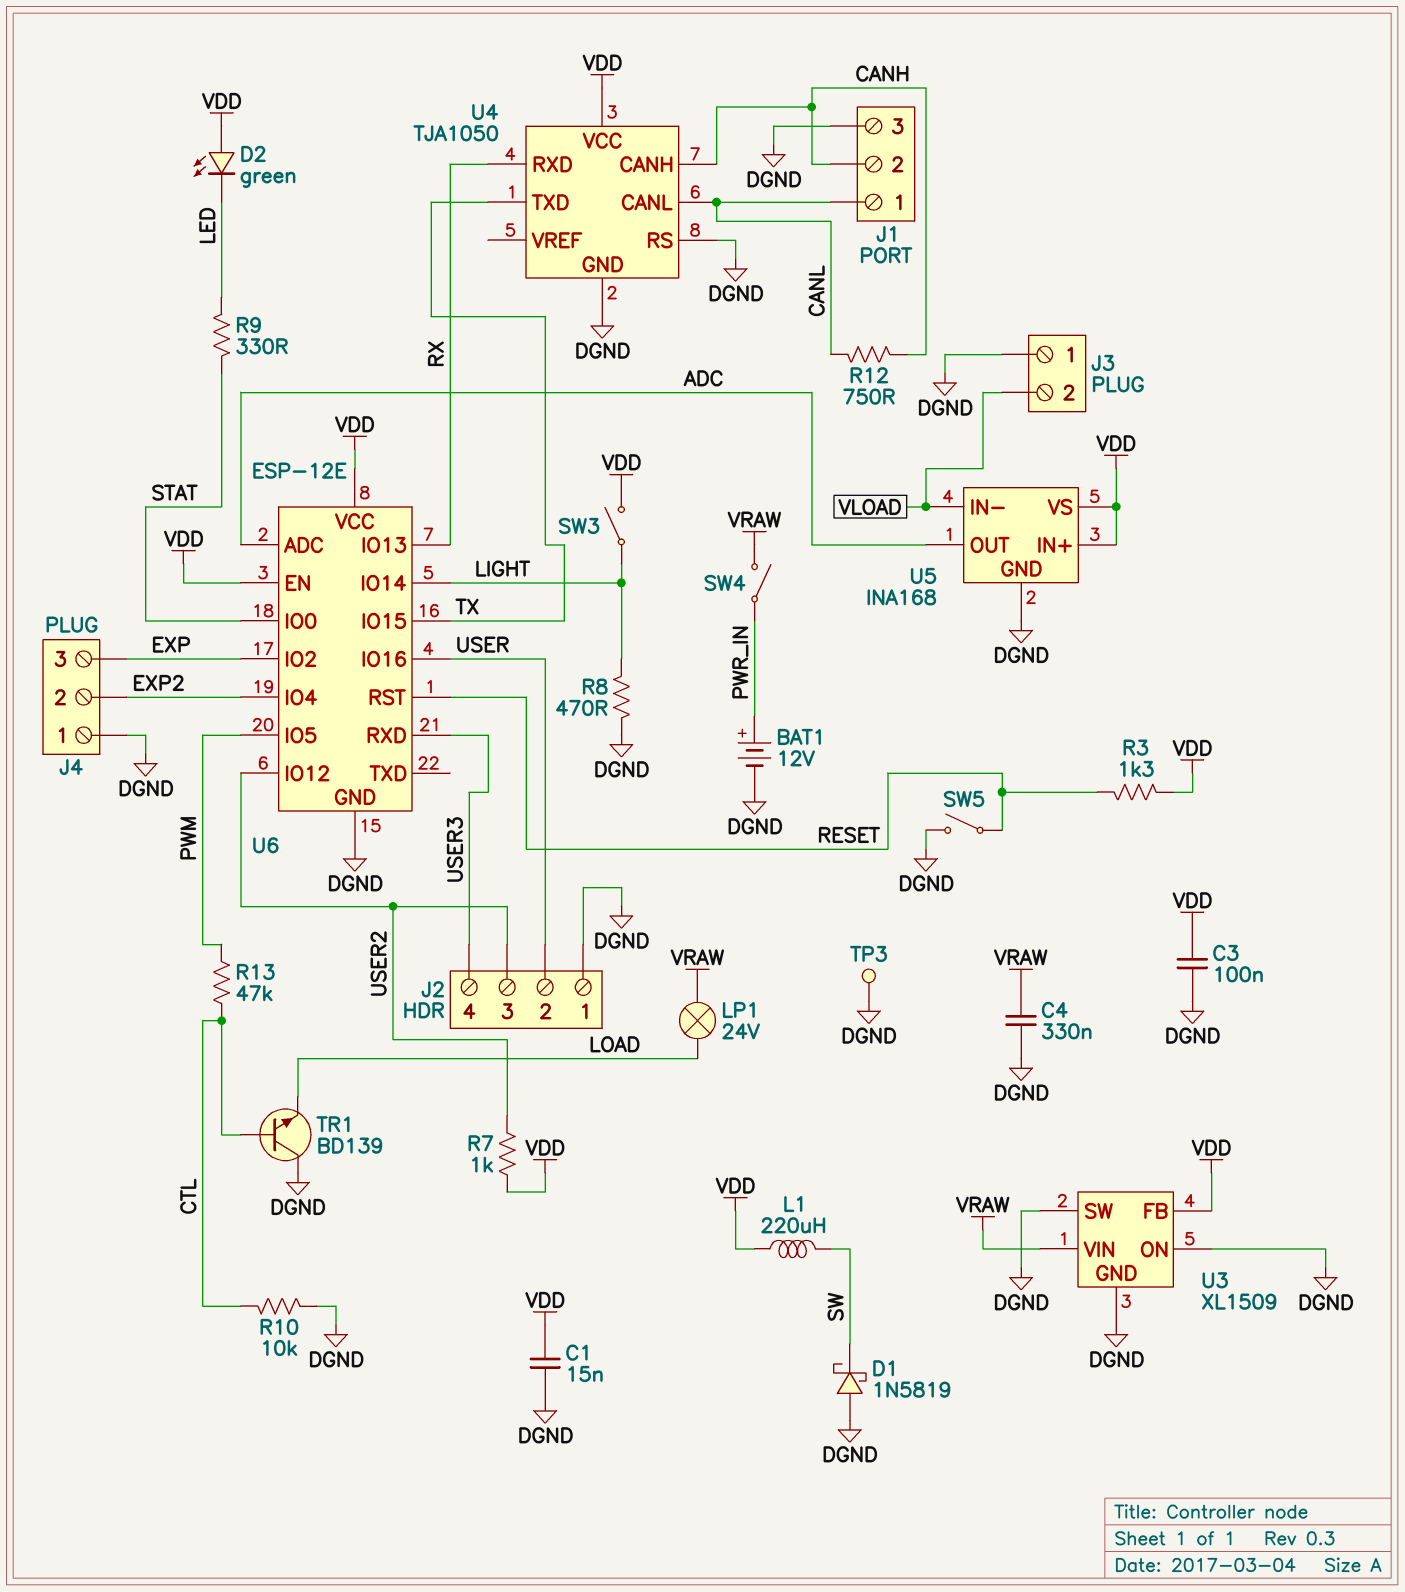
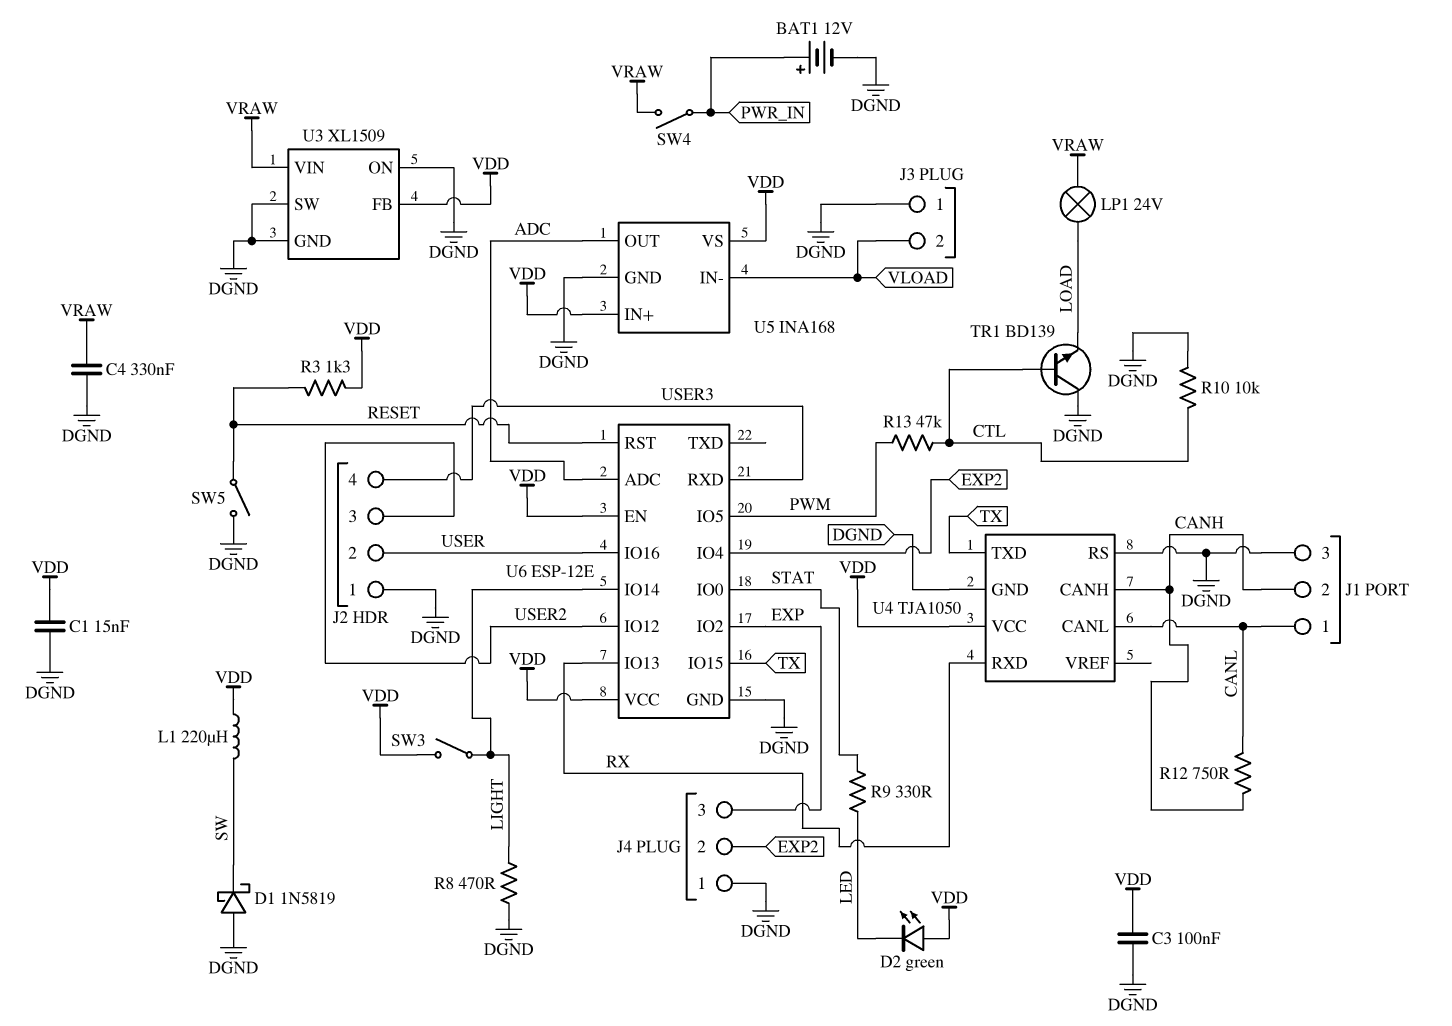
R7: 1k (USER2, VDD) -> none
TP3: test point (DGND) -> none

